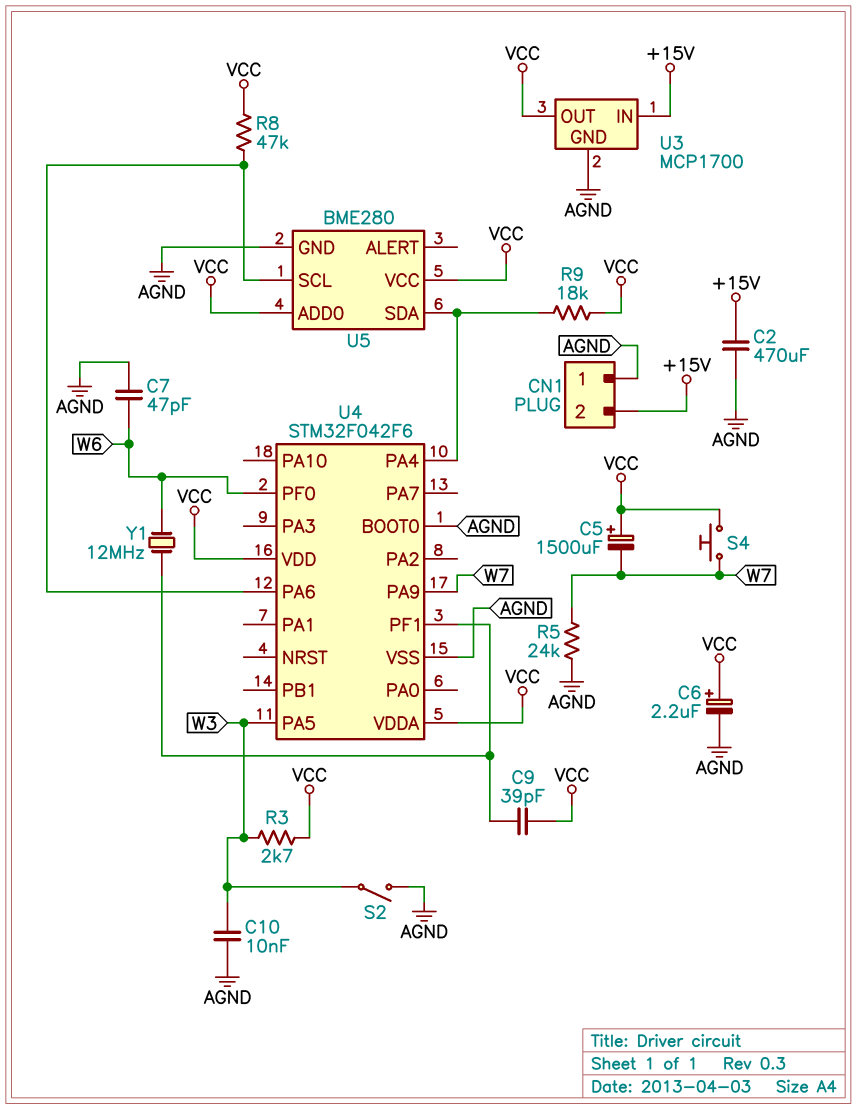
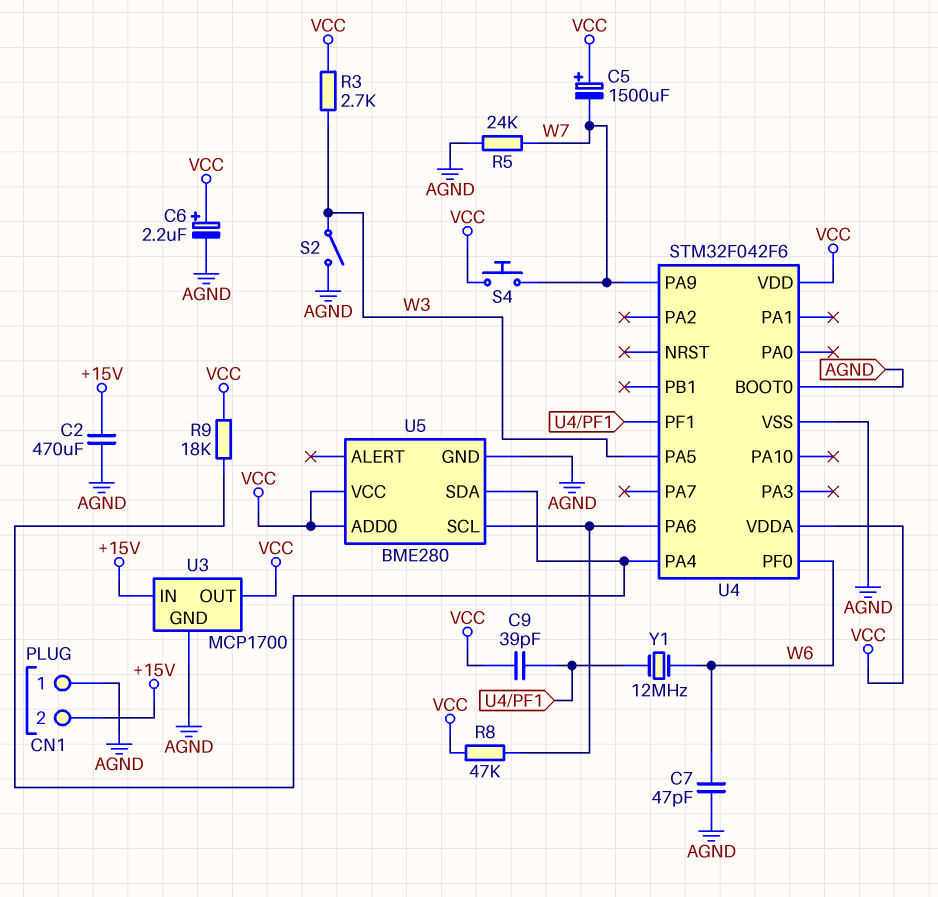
C10: 10nF (AGND, W3) -> none

